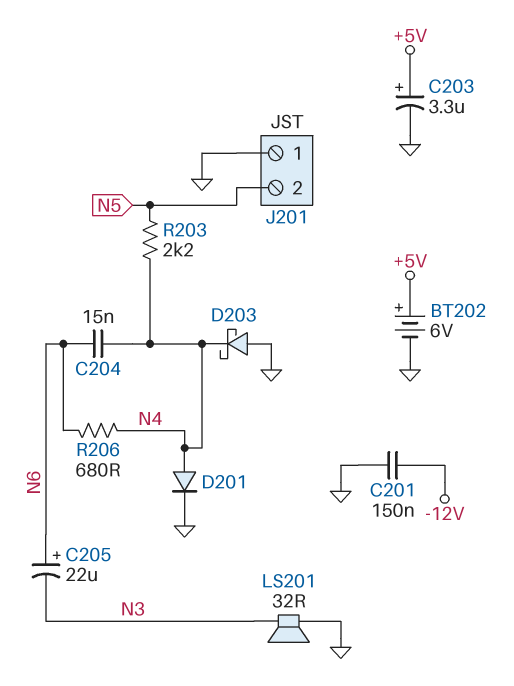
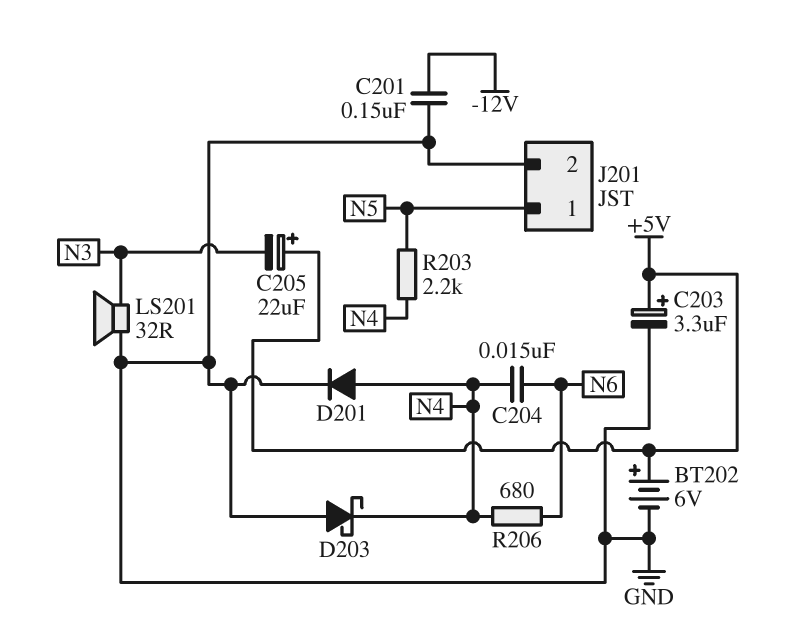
C205: 22uF (plus N6, minus N3) -> 22uF (plus +5V, minus N3)
J201 pin 1: GND -> N5
J201 pin 2: N5 -> GND

